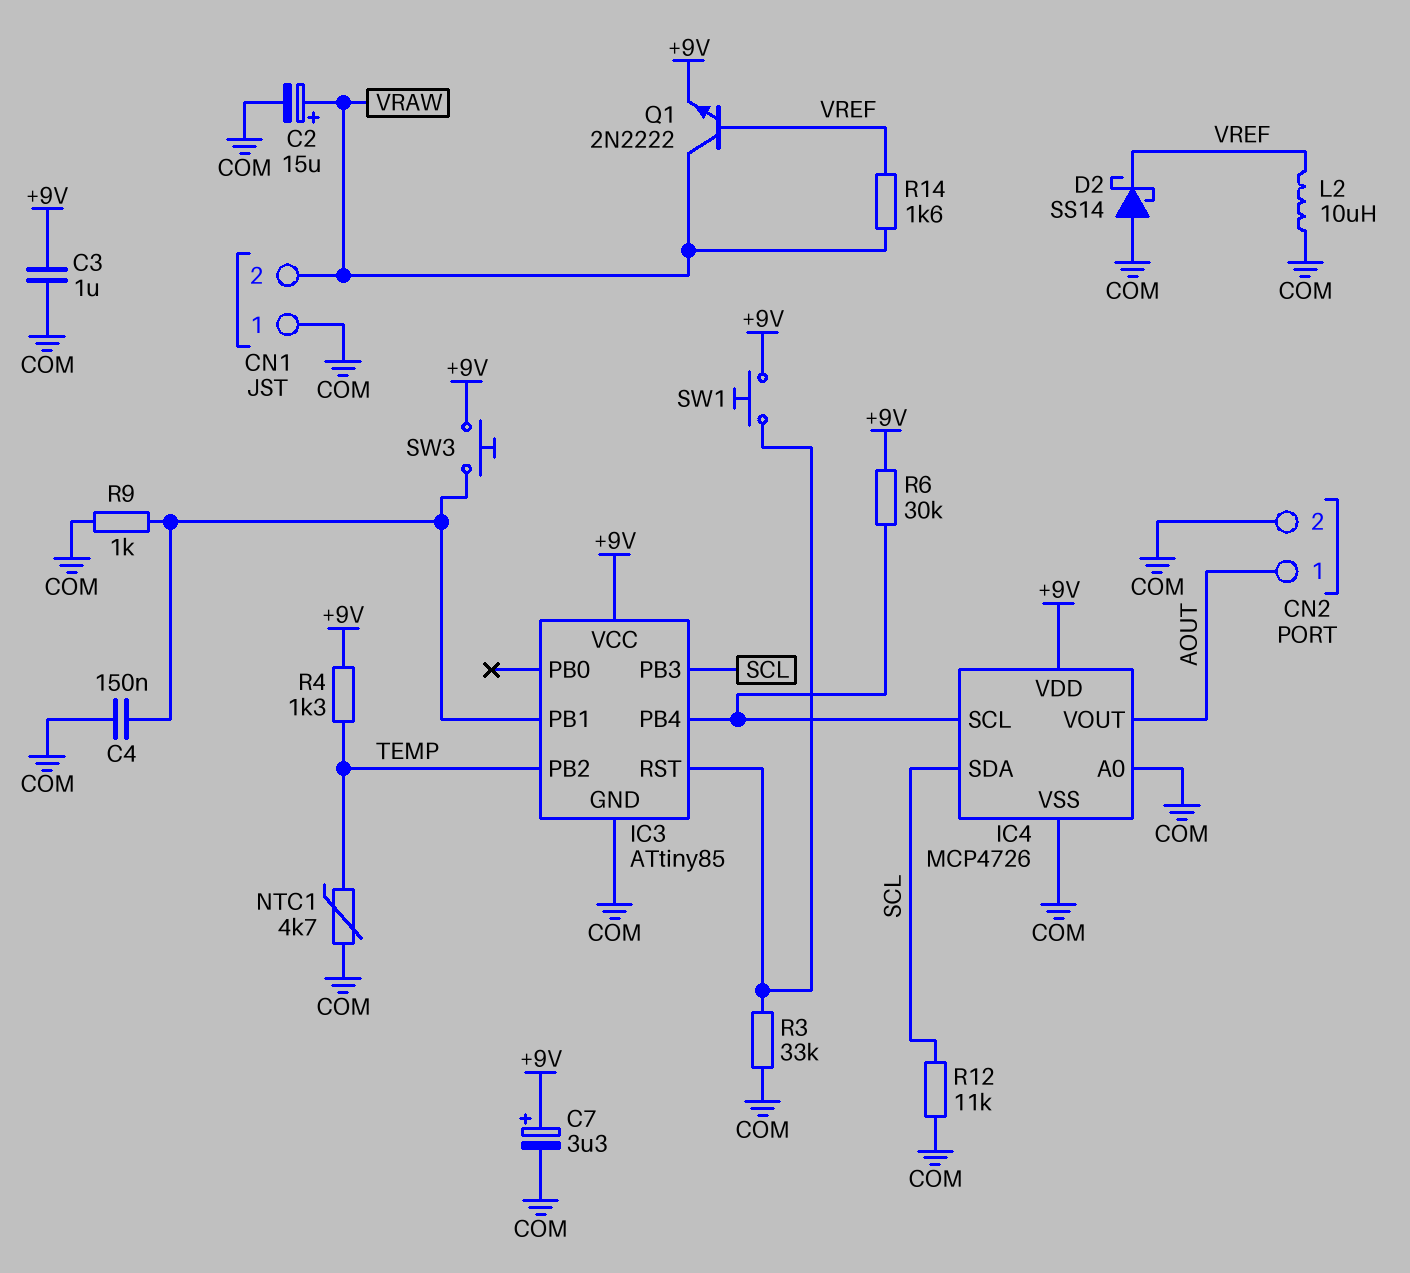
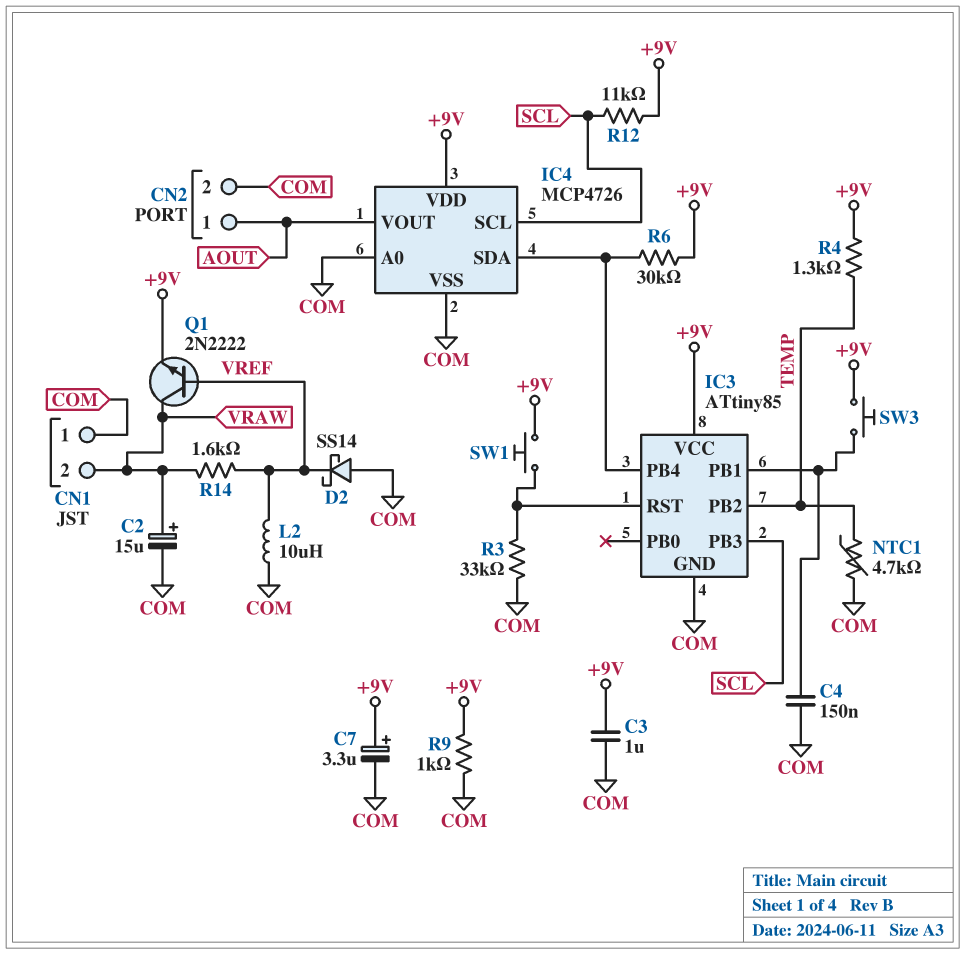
IC4 pin SCL: IC3/PB4 -> SCL
IC4 pin SDA: SCL -> IC3/PB4
R9: 1k (COM, IC3/PB1) -> 1k (+9V, COM)
R12: 11k (COM, SCL) -> 11k (+9V, SCL)

